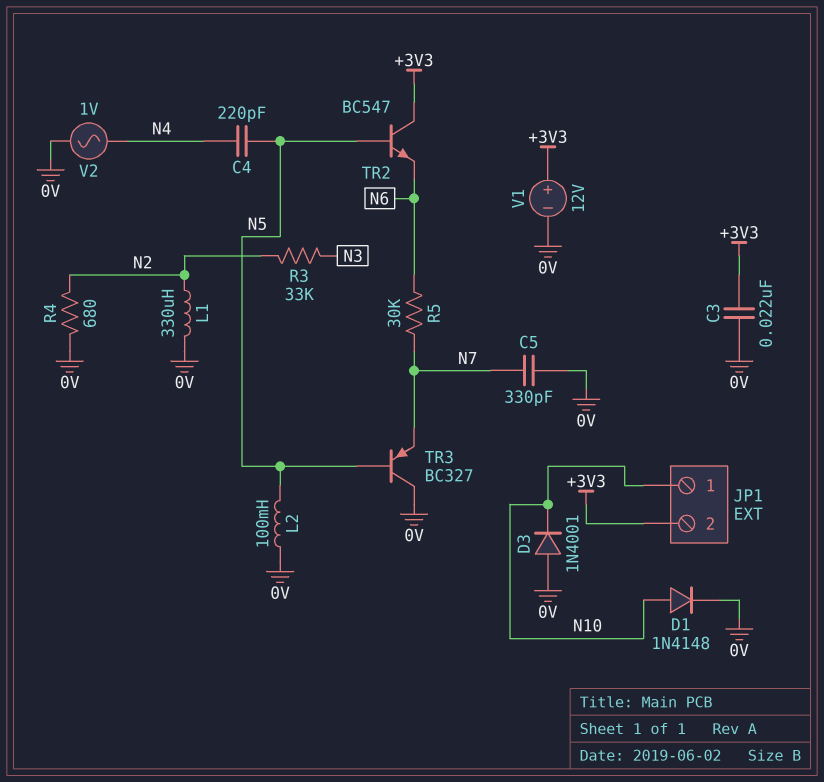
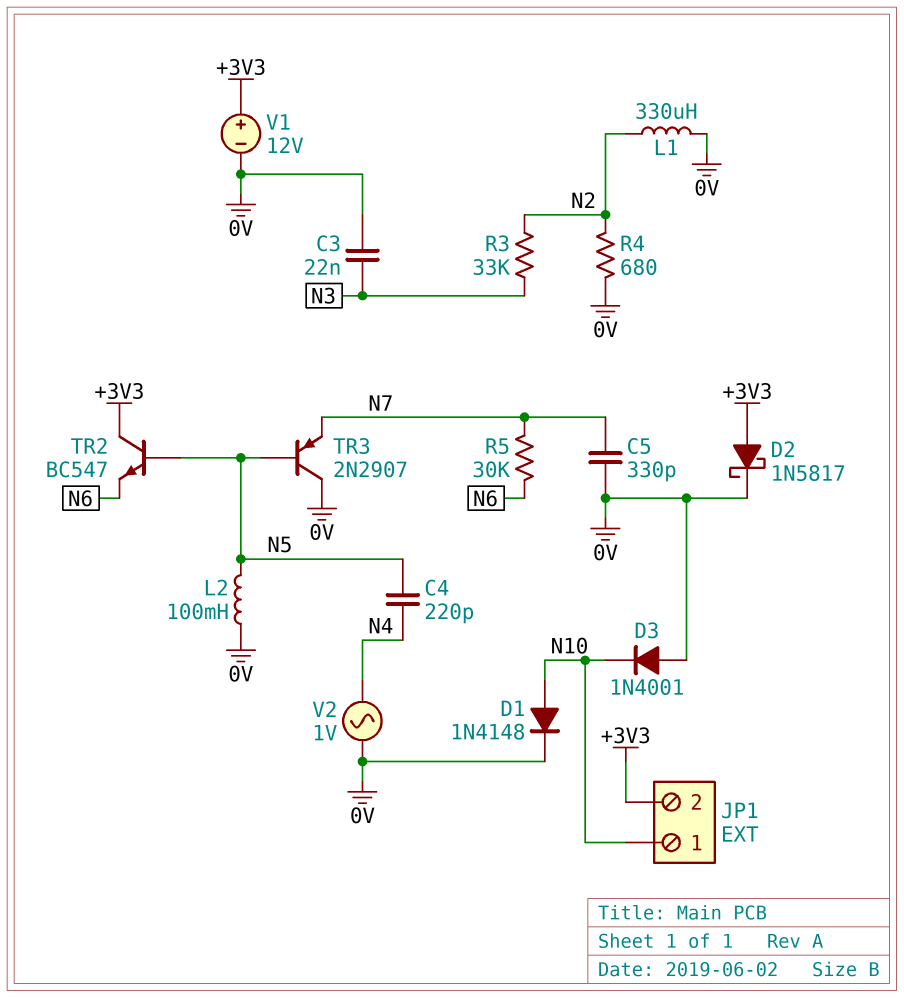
C3: 22nF (+3V3, 0V) -> 22nF (0V, N3)
D2: none -> schottky 1N5817 (A +3V3, K 0V)
TR3: PNP BC327 (B N5, C 0V, E N7) -> PNP 2N2907 (B N5, C 0V, E N7)

